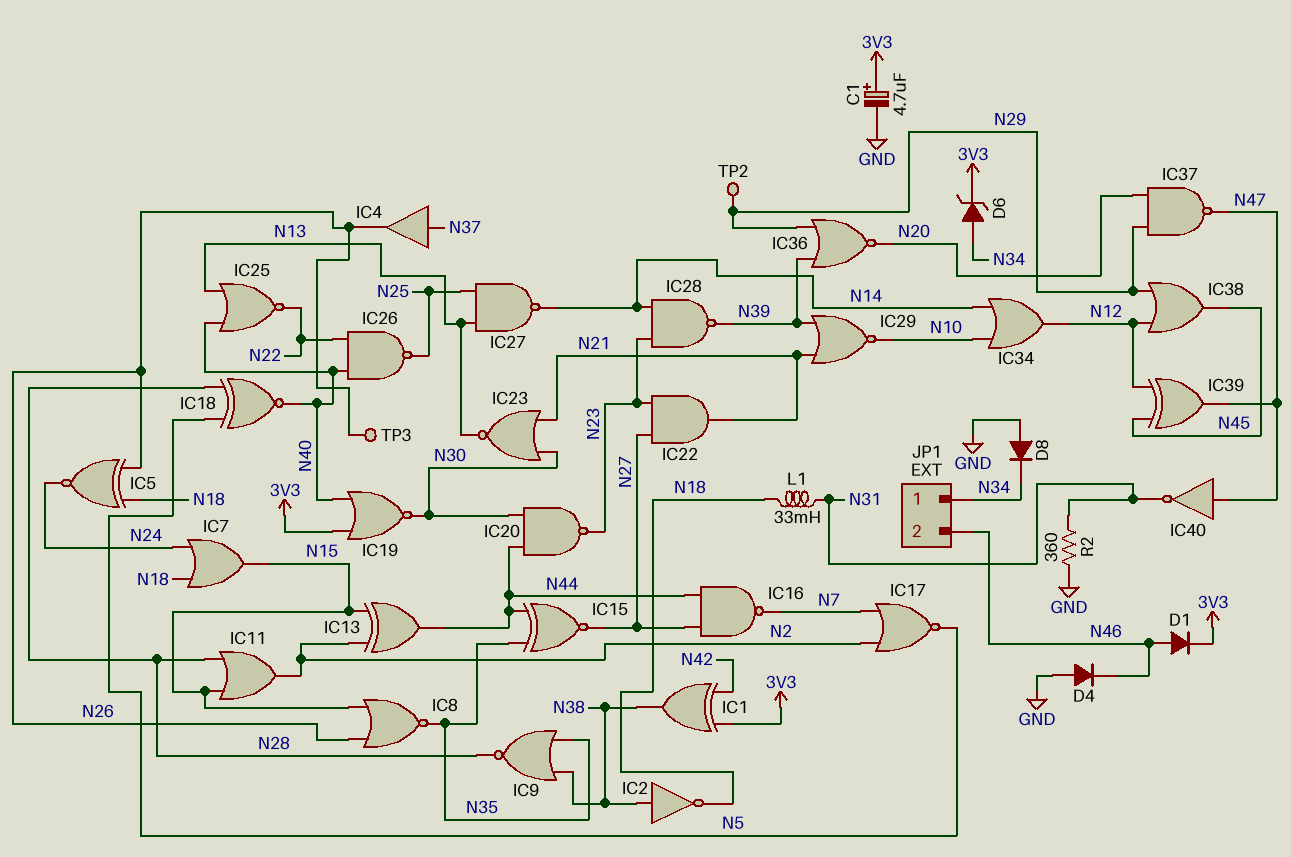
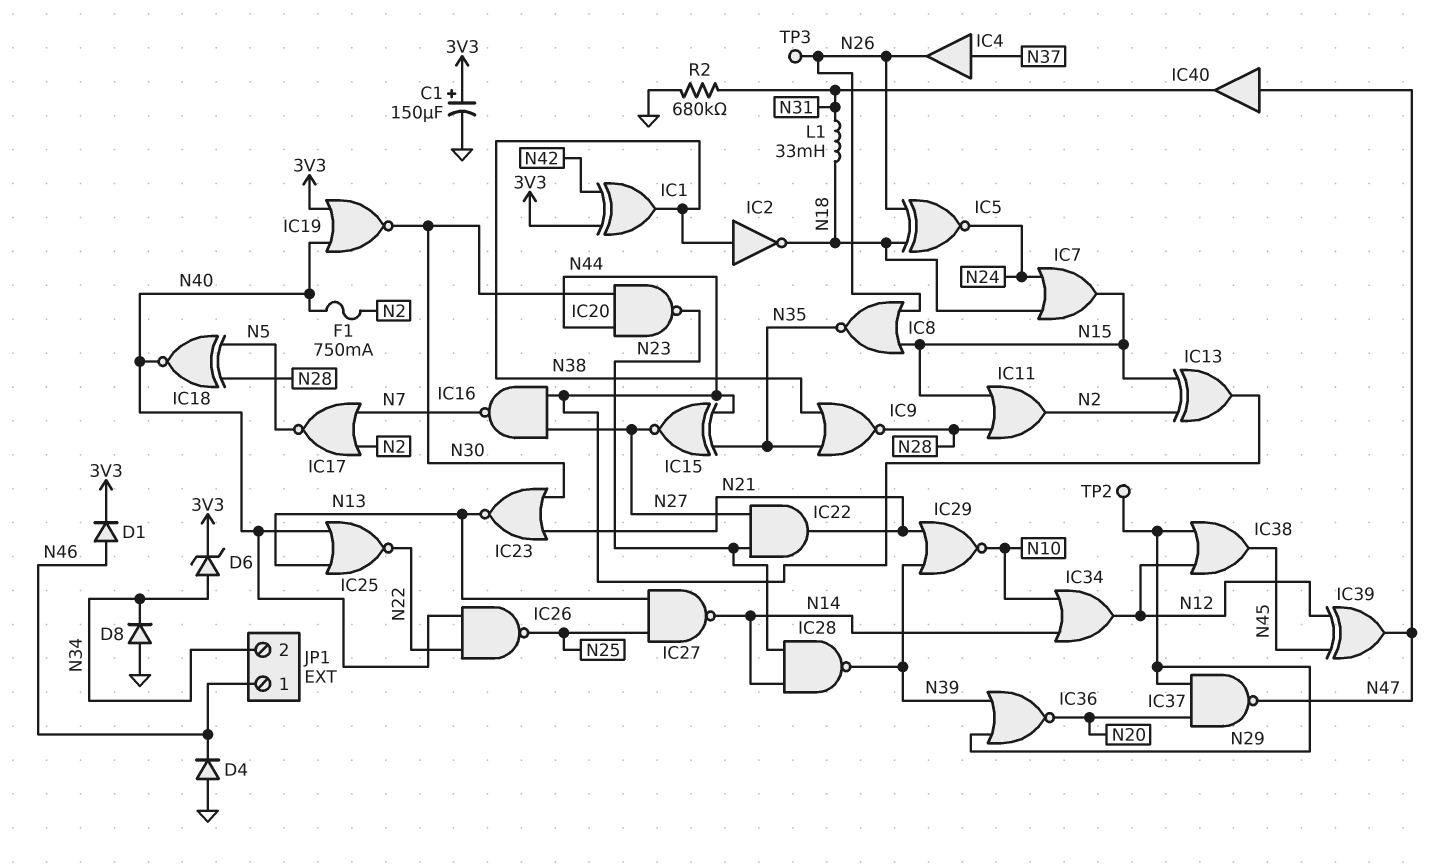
C1: 4.7uF (plus 3V3, minus GND) -> 150uF (plus 3V3, minus GND)
F1: none -> 750mA (N2, N40)
IC40: NOT (in N47, out N31) -> buffer (in N47, out N31)
JP1 pin 1: N34 -> N46
JP1 pin 2: N46 -> N34
R2: 360 (GND, N31) -> 680k (GND, N31)

